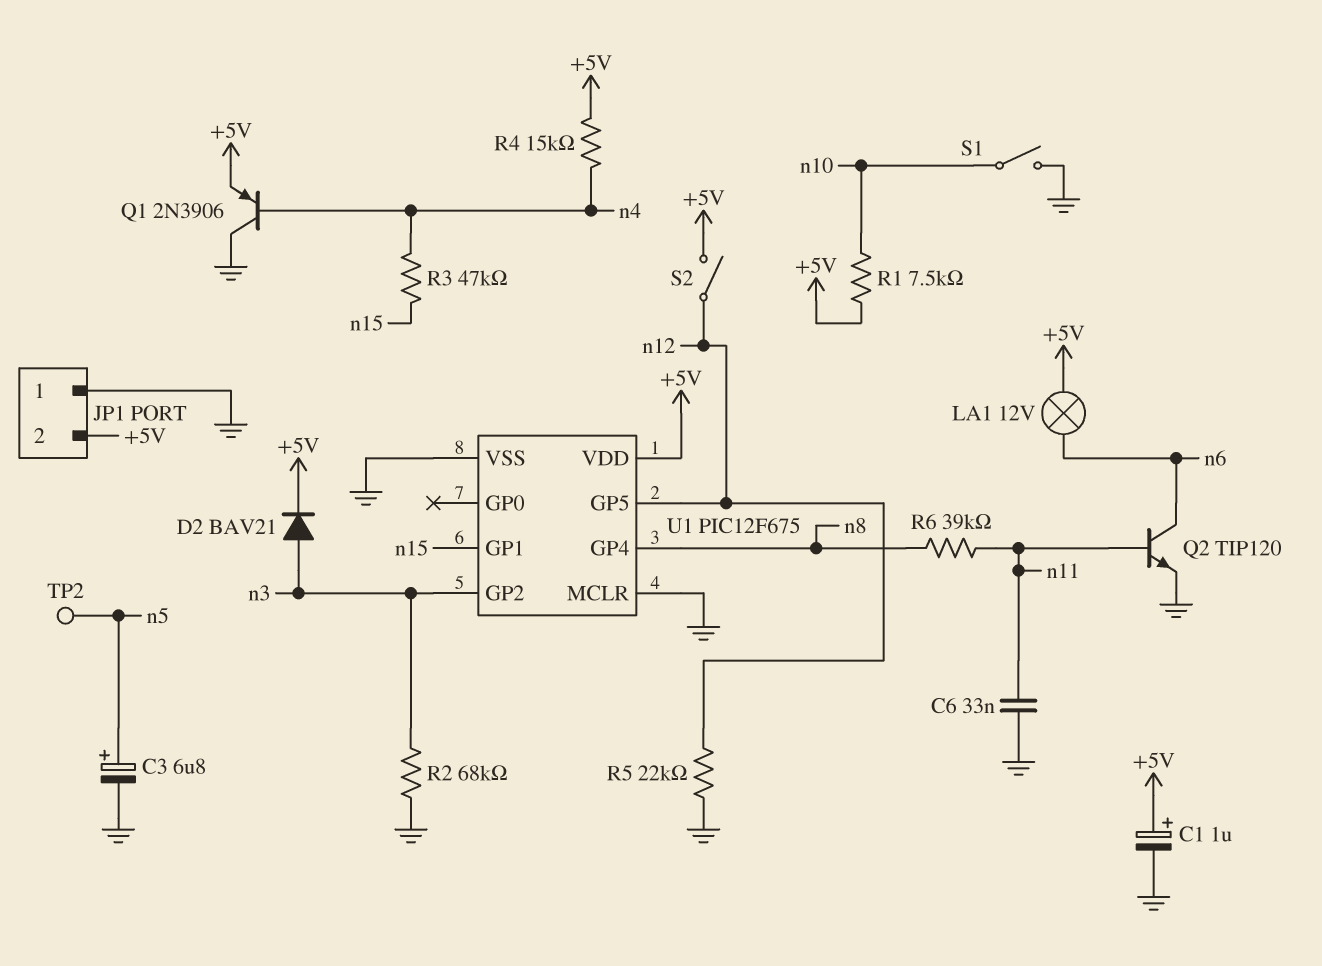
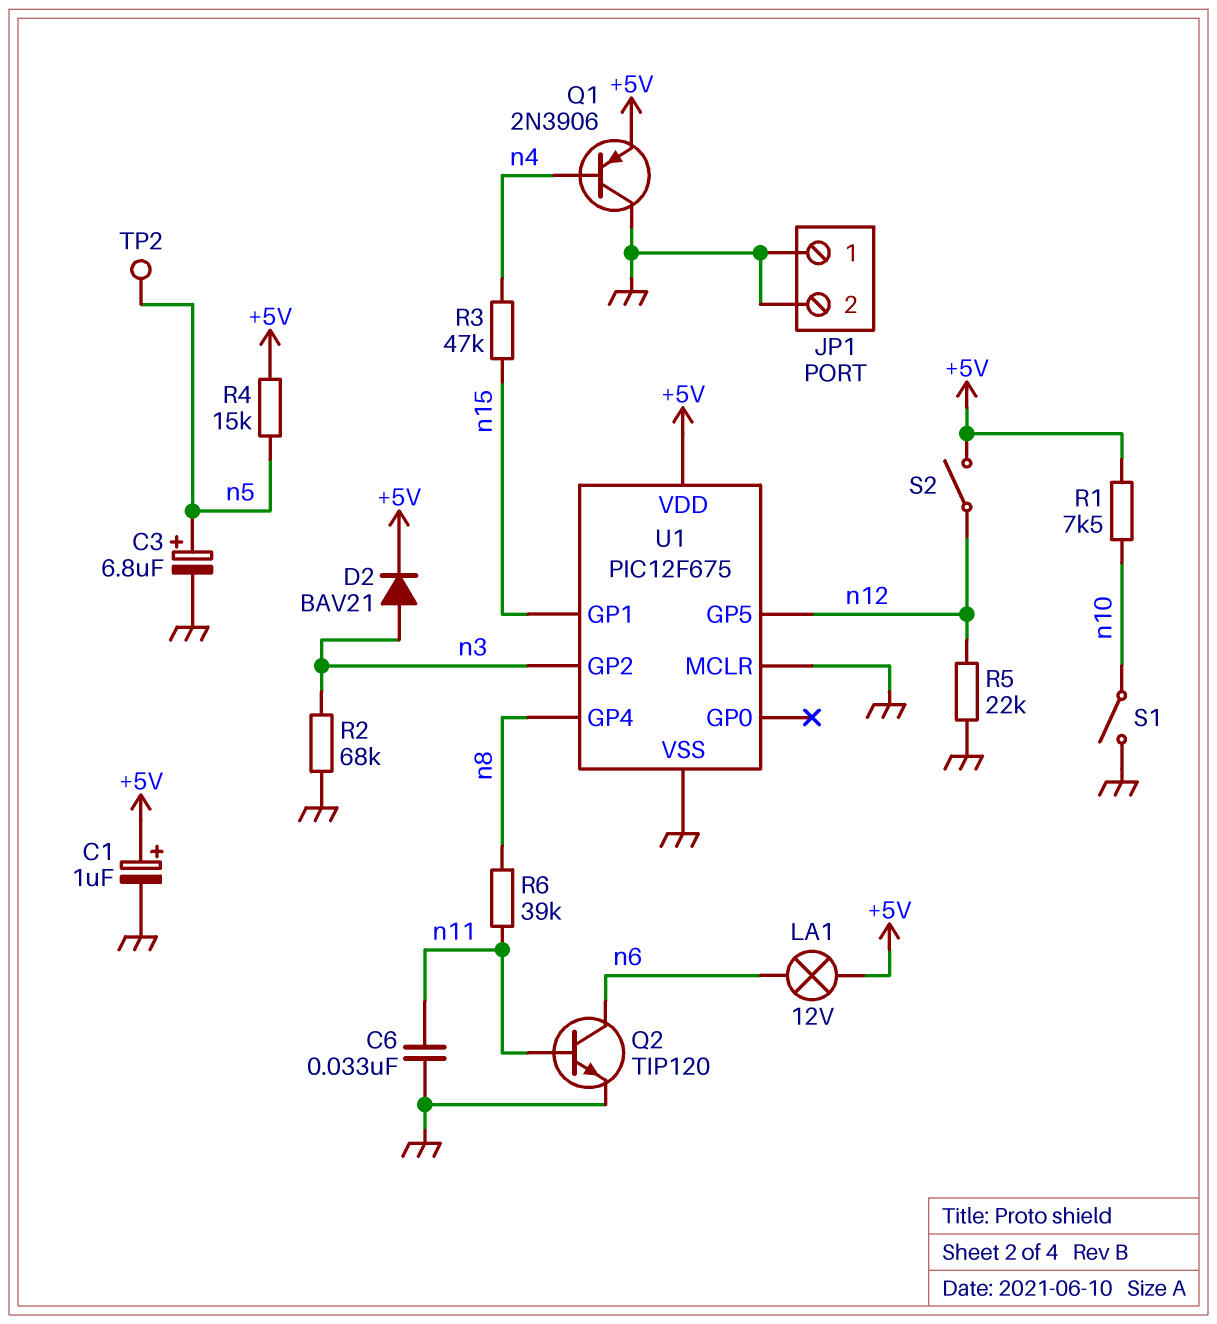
JP1 pin 2: +5V -> GND
R4: 15k (+5V, n4) -> 15k (+5V, n5)

